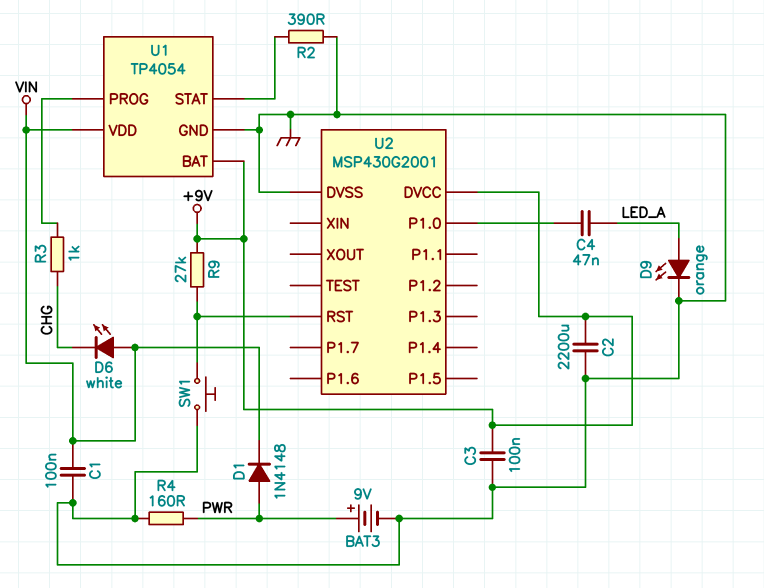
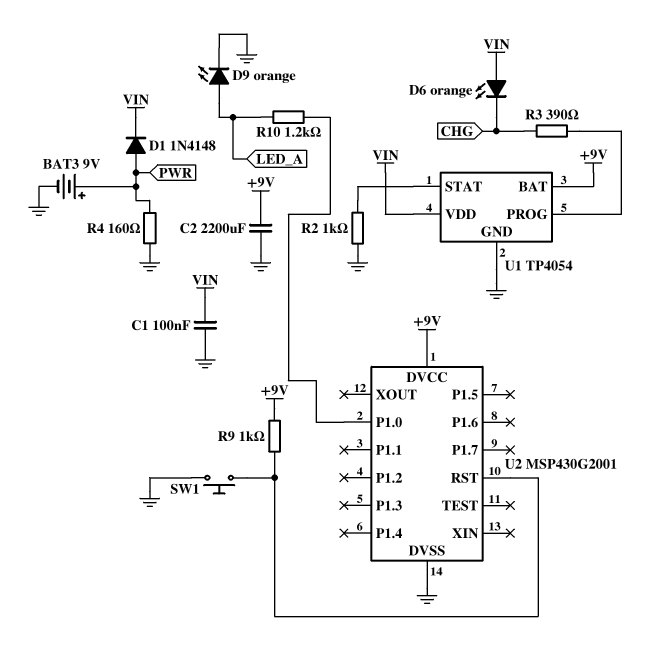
C3: 100nF (+9V, GND) -> none
C4: 47nF (LED_A, U2/P1.0) -> none
D6: LED white (A VIN, K CHG) -> LED orange (A VIN, K CHG)
R2: 390 (GND, U1/STAT) -> 1k (GND, U1/STAT)
R3: 1k (CHG, U1/PROG) -> 390 (CHG, U1/PROG)
R9: 27k (+9V, U2/RST) -> 1k (+9V, U2/RST)
R10: none -> 1.2k (LED_A, U2/P1.0)

